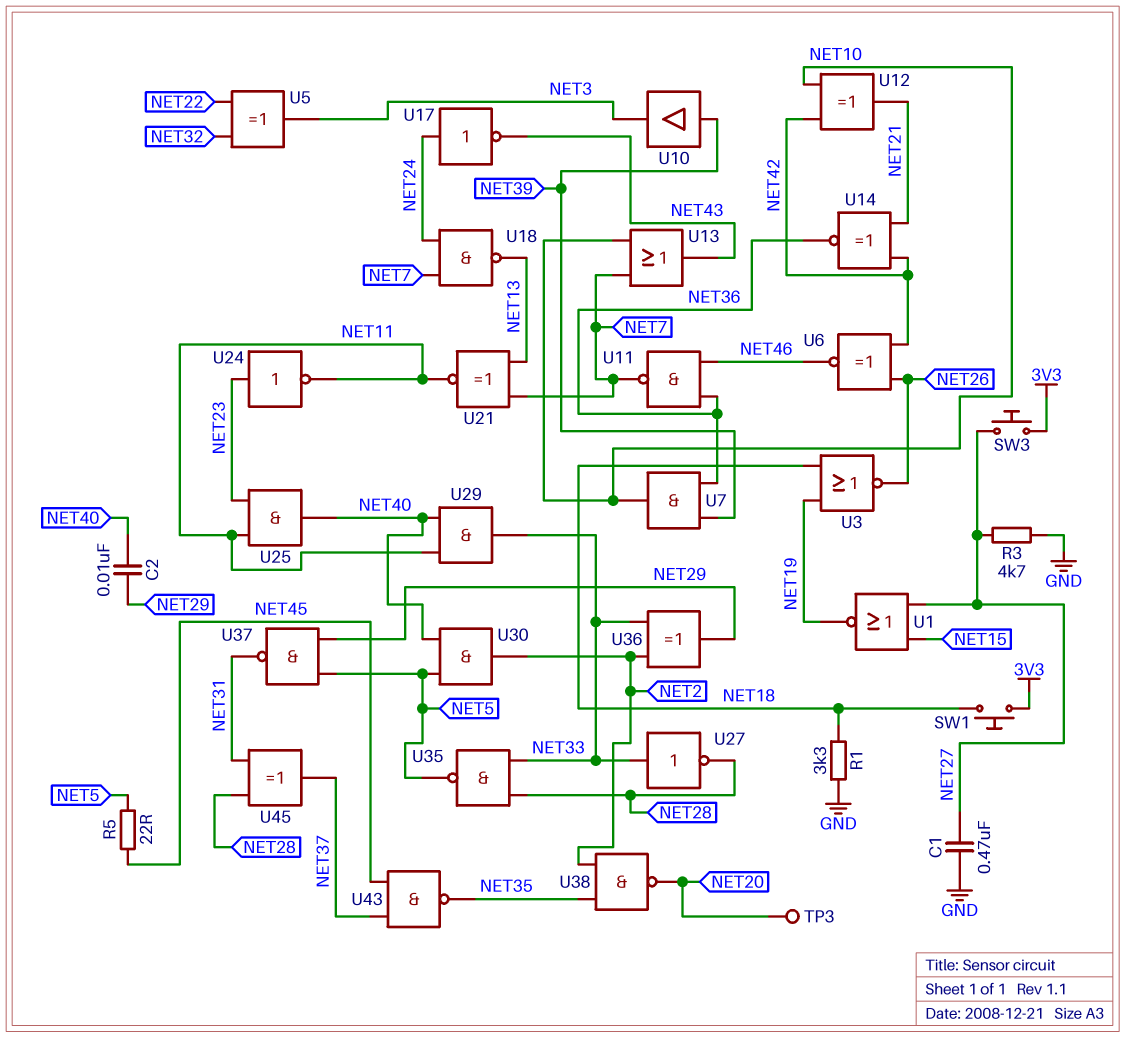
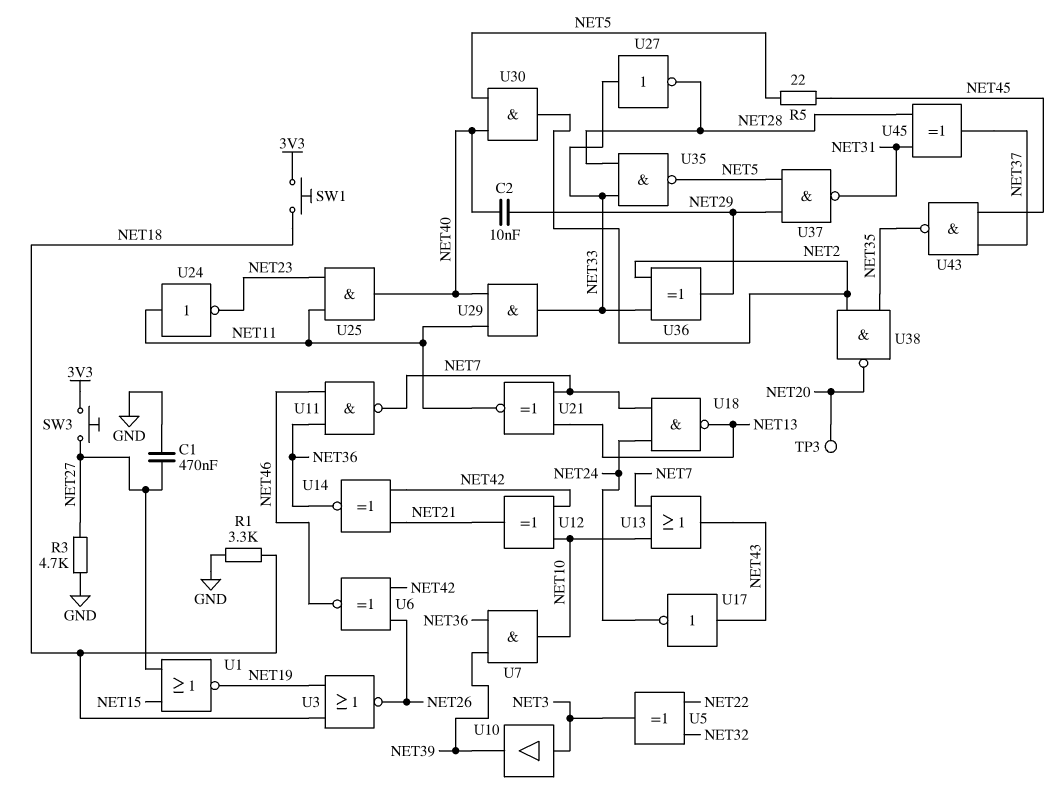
U10: buffer (in NET39, out NET3) -> buffer (in NET3, out NET39)
U17: NOT (in NET24, out NET43) -> NOT (in NET43, out NET24)
U24: NOT (in NET23, out NET11) -> NOT (in NET11, out NET23)

